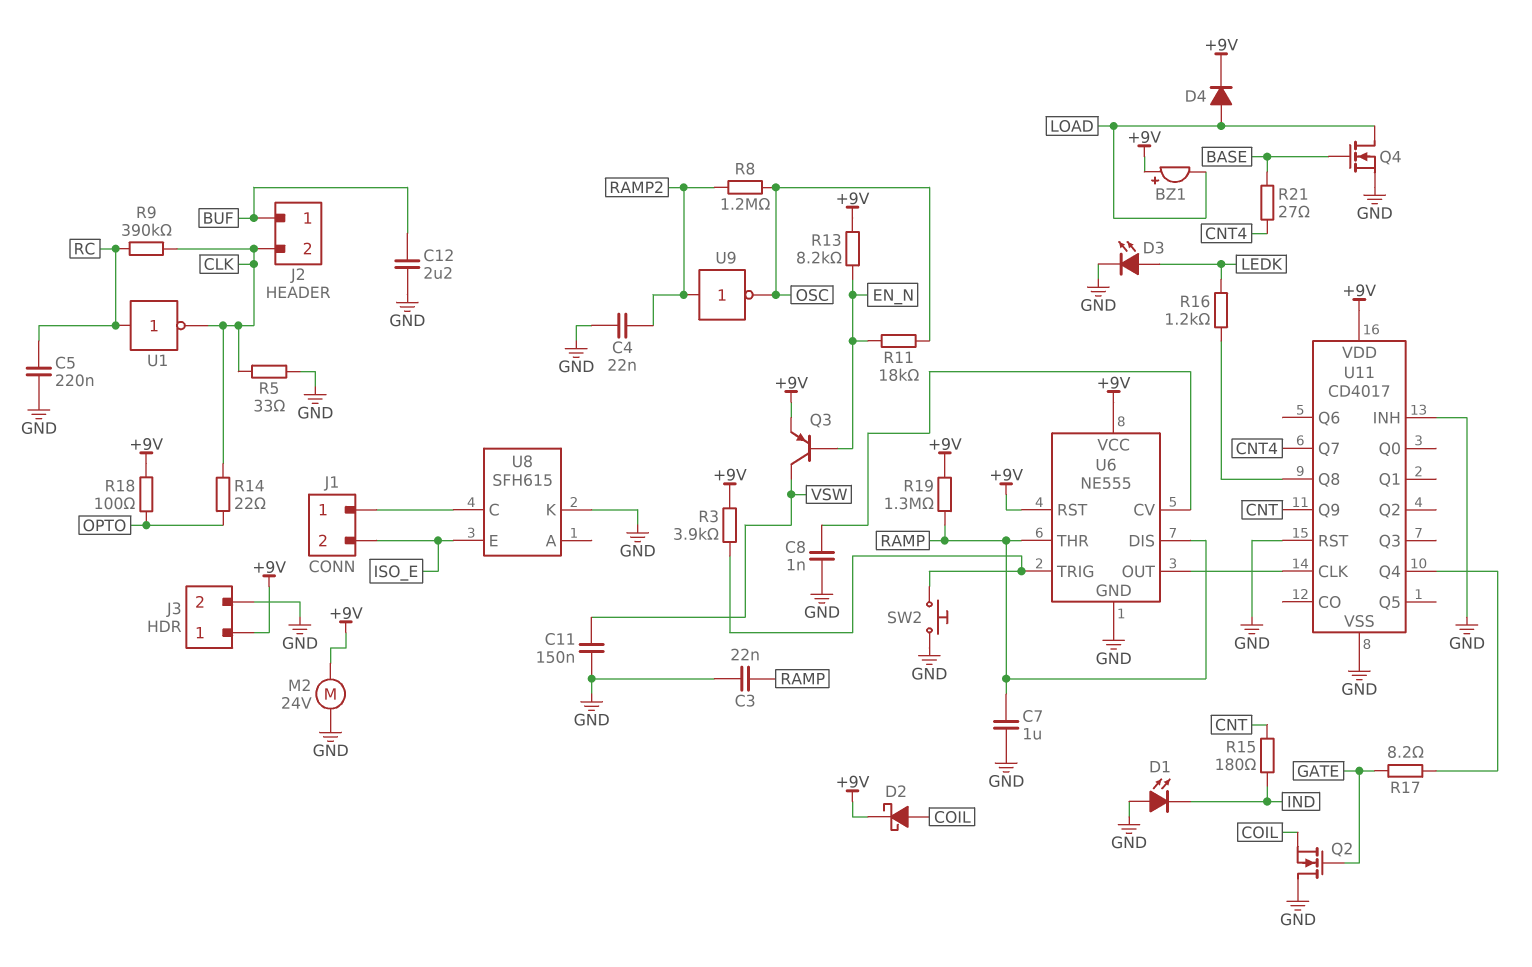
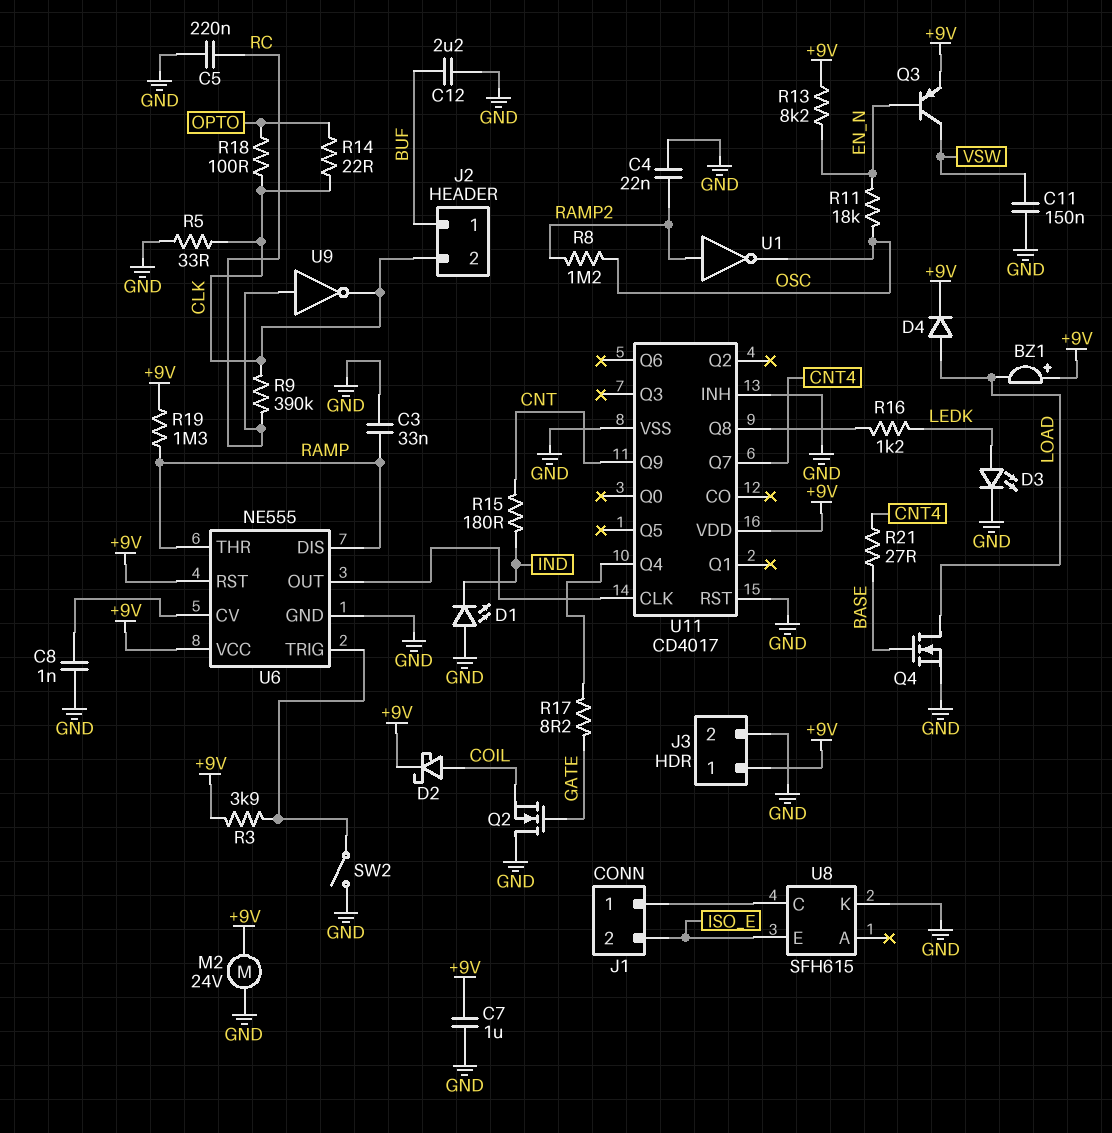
C3: 22nF (GND, RAMP) -> 33nF (GND, RAMP)
C7: 1uF (GND, RAMP) -> 1uF (+9V, GND)
R18: 100 (+9V, OPTO) -> 100 (CLK, OPTO)
SW2: button (GND, U6/TRIG) -> switch (GND, U6/TRIG)
U1: NOT (in RC, out CLK) -> NOT (in RAMP2, out OSC)
U9: NOT (in RAMP2, out OSC) -> NOT (in RC, out CLK)

